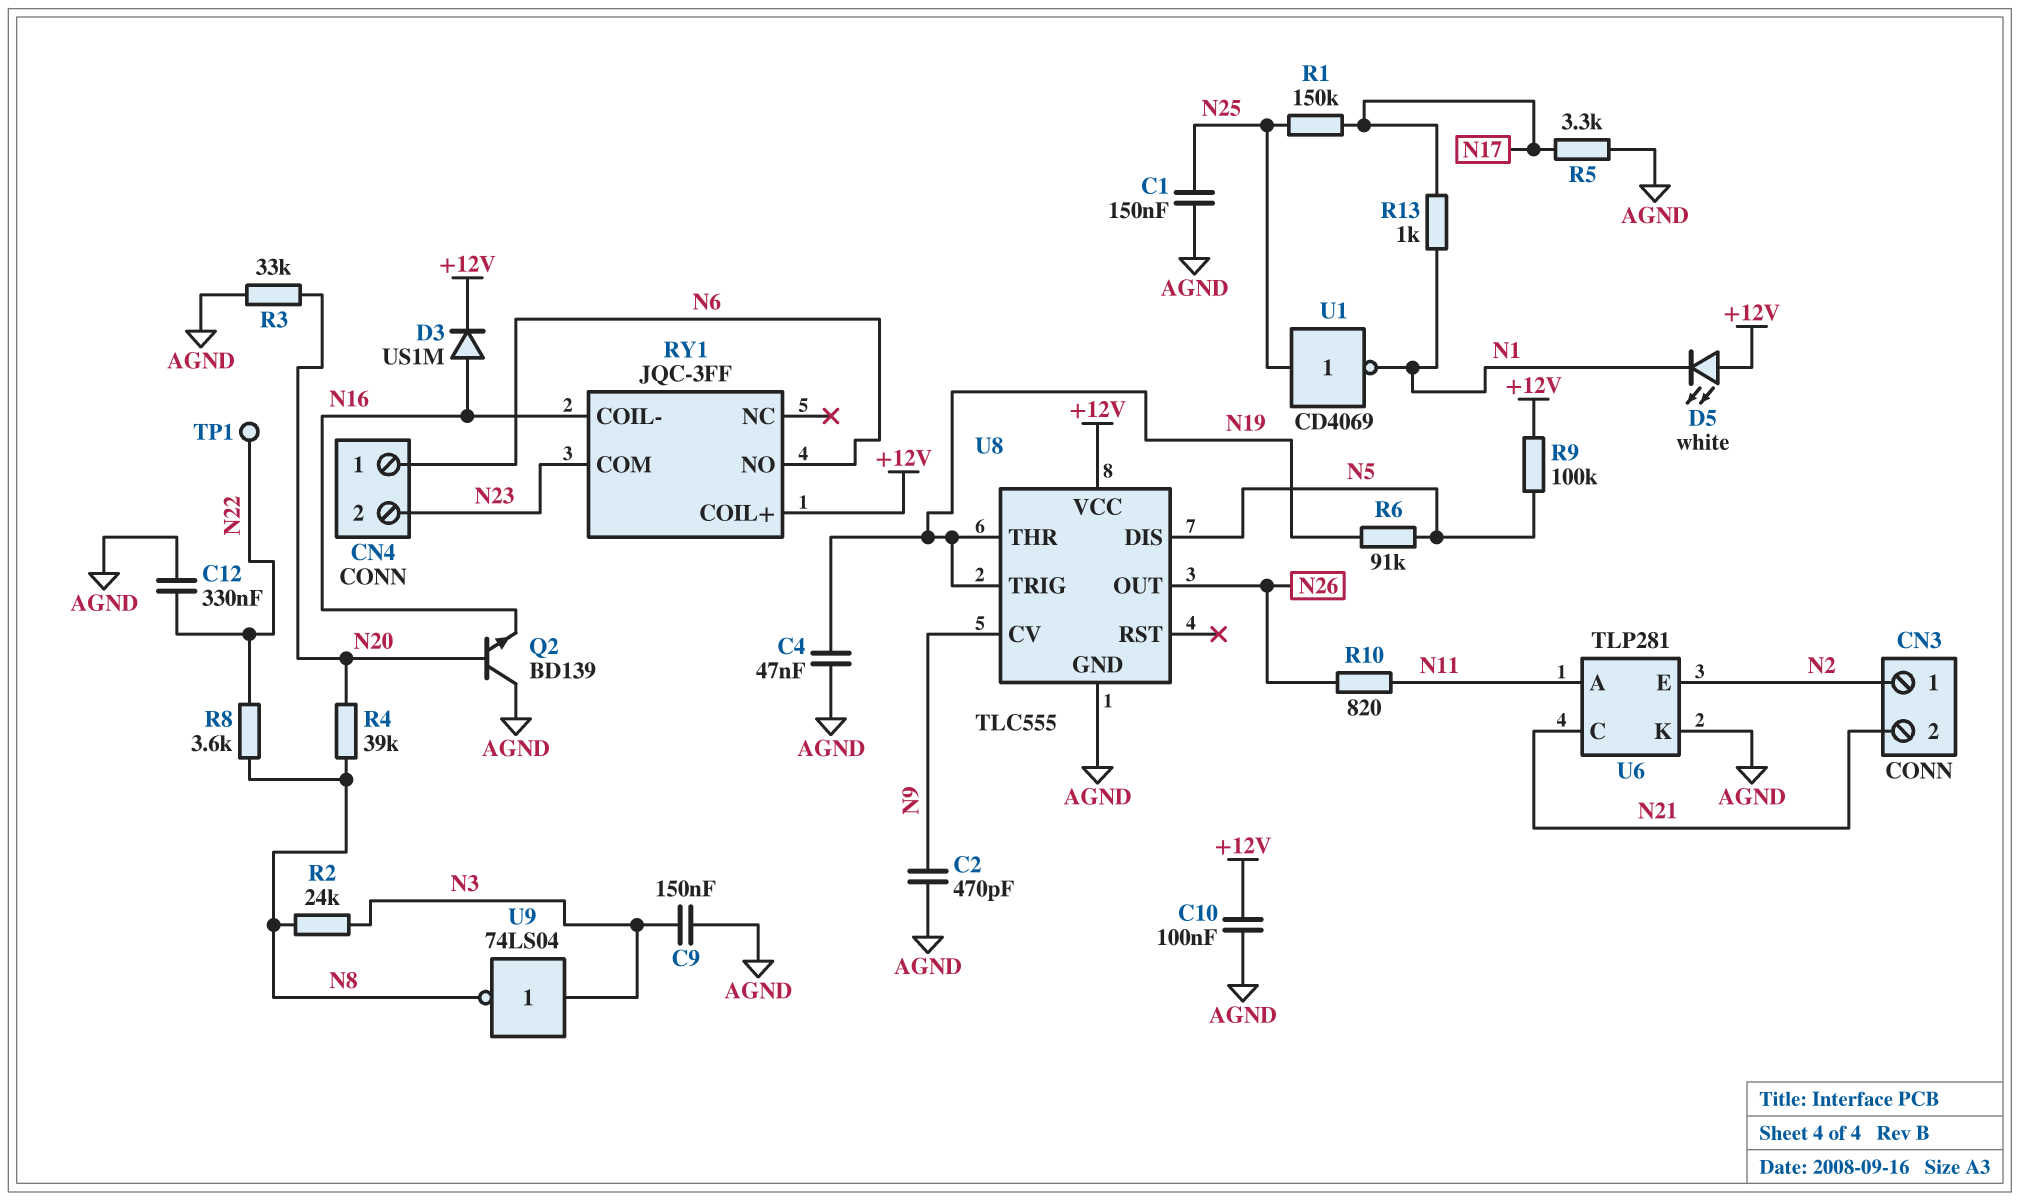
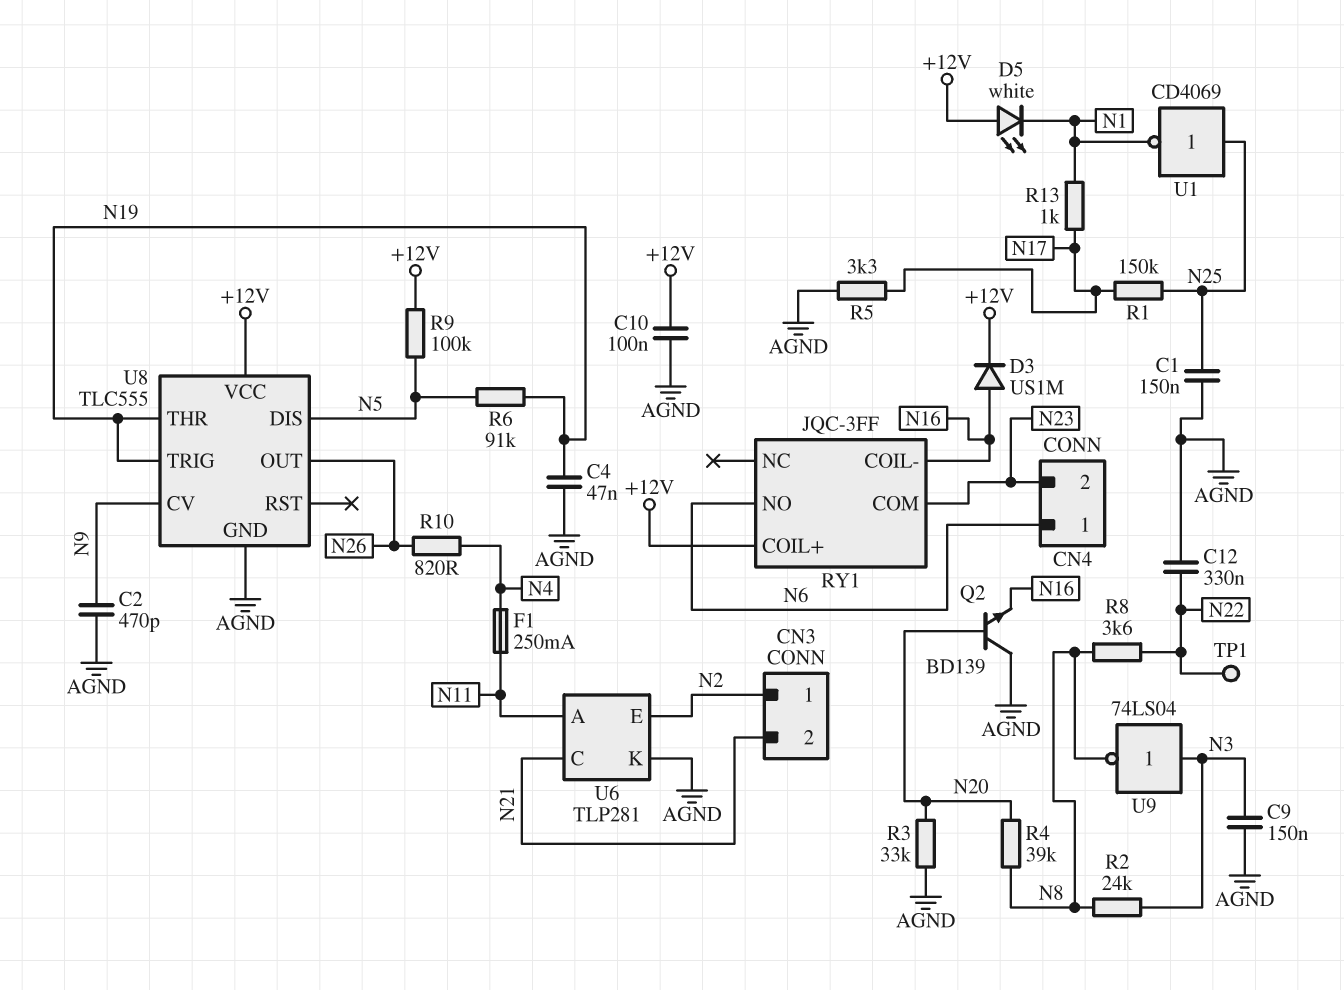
F1: none -> 250mA (N4, N11)
R10: 820 (N11, N26) -> 820 (N4, N26)

